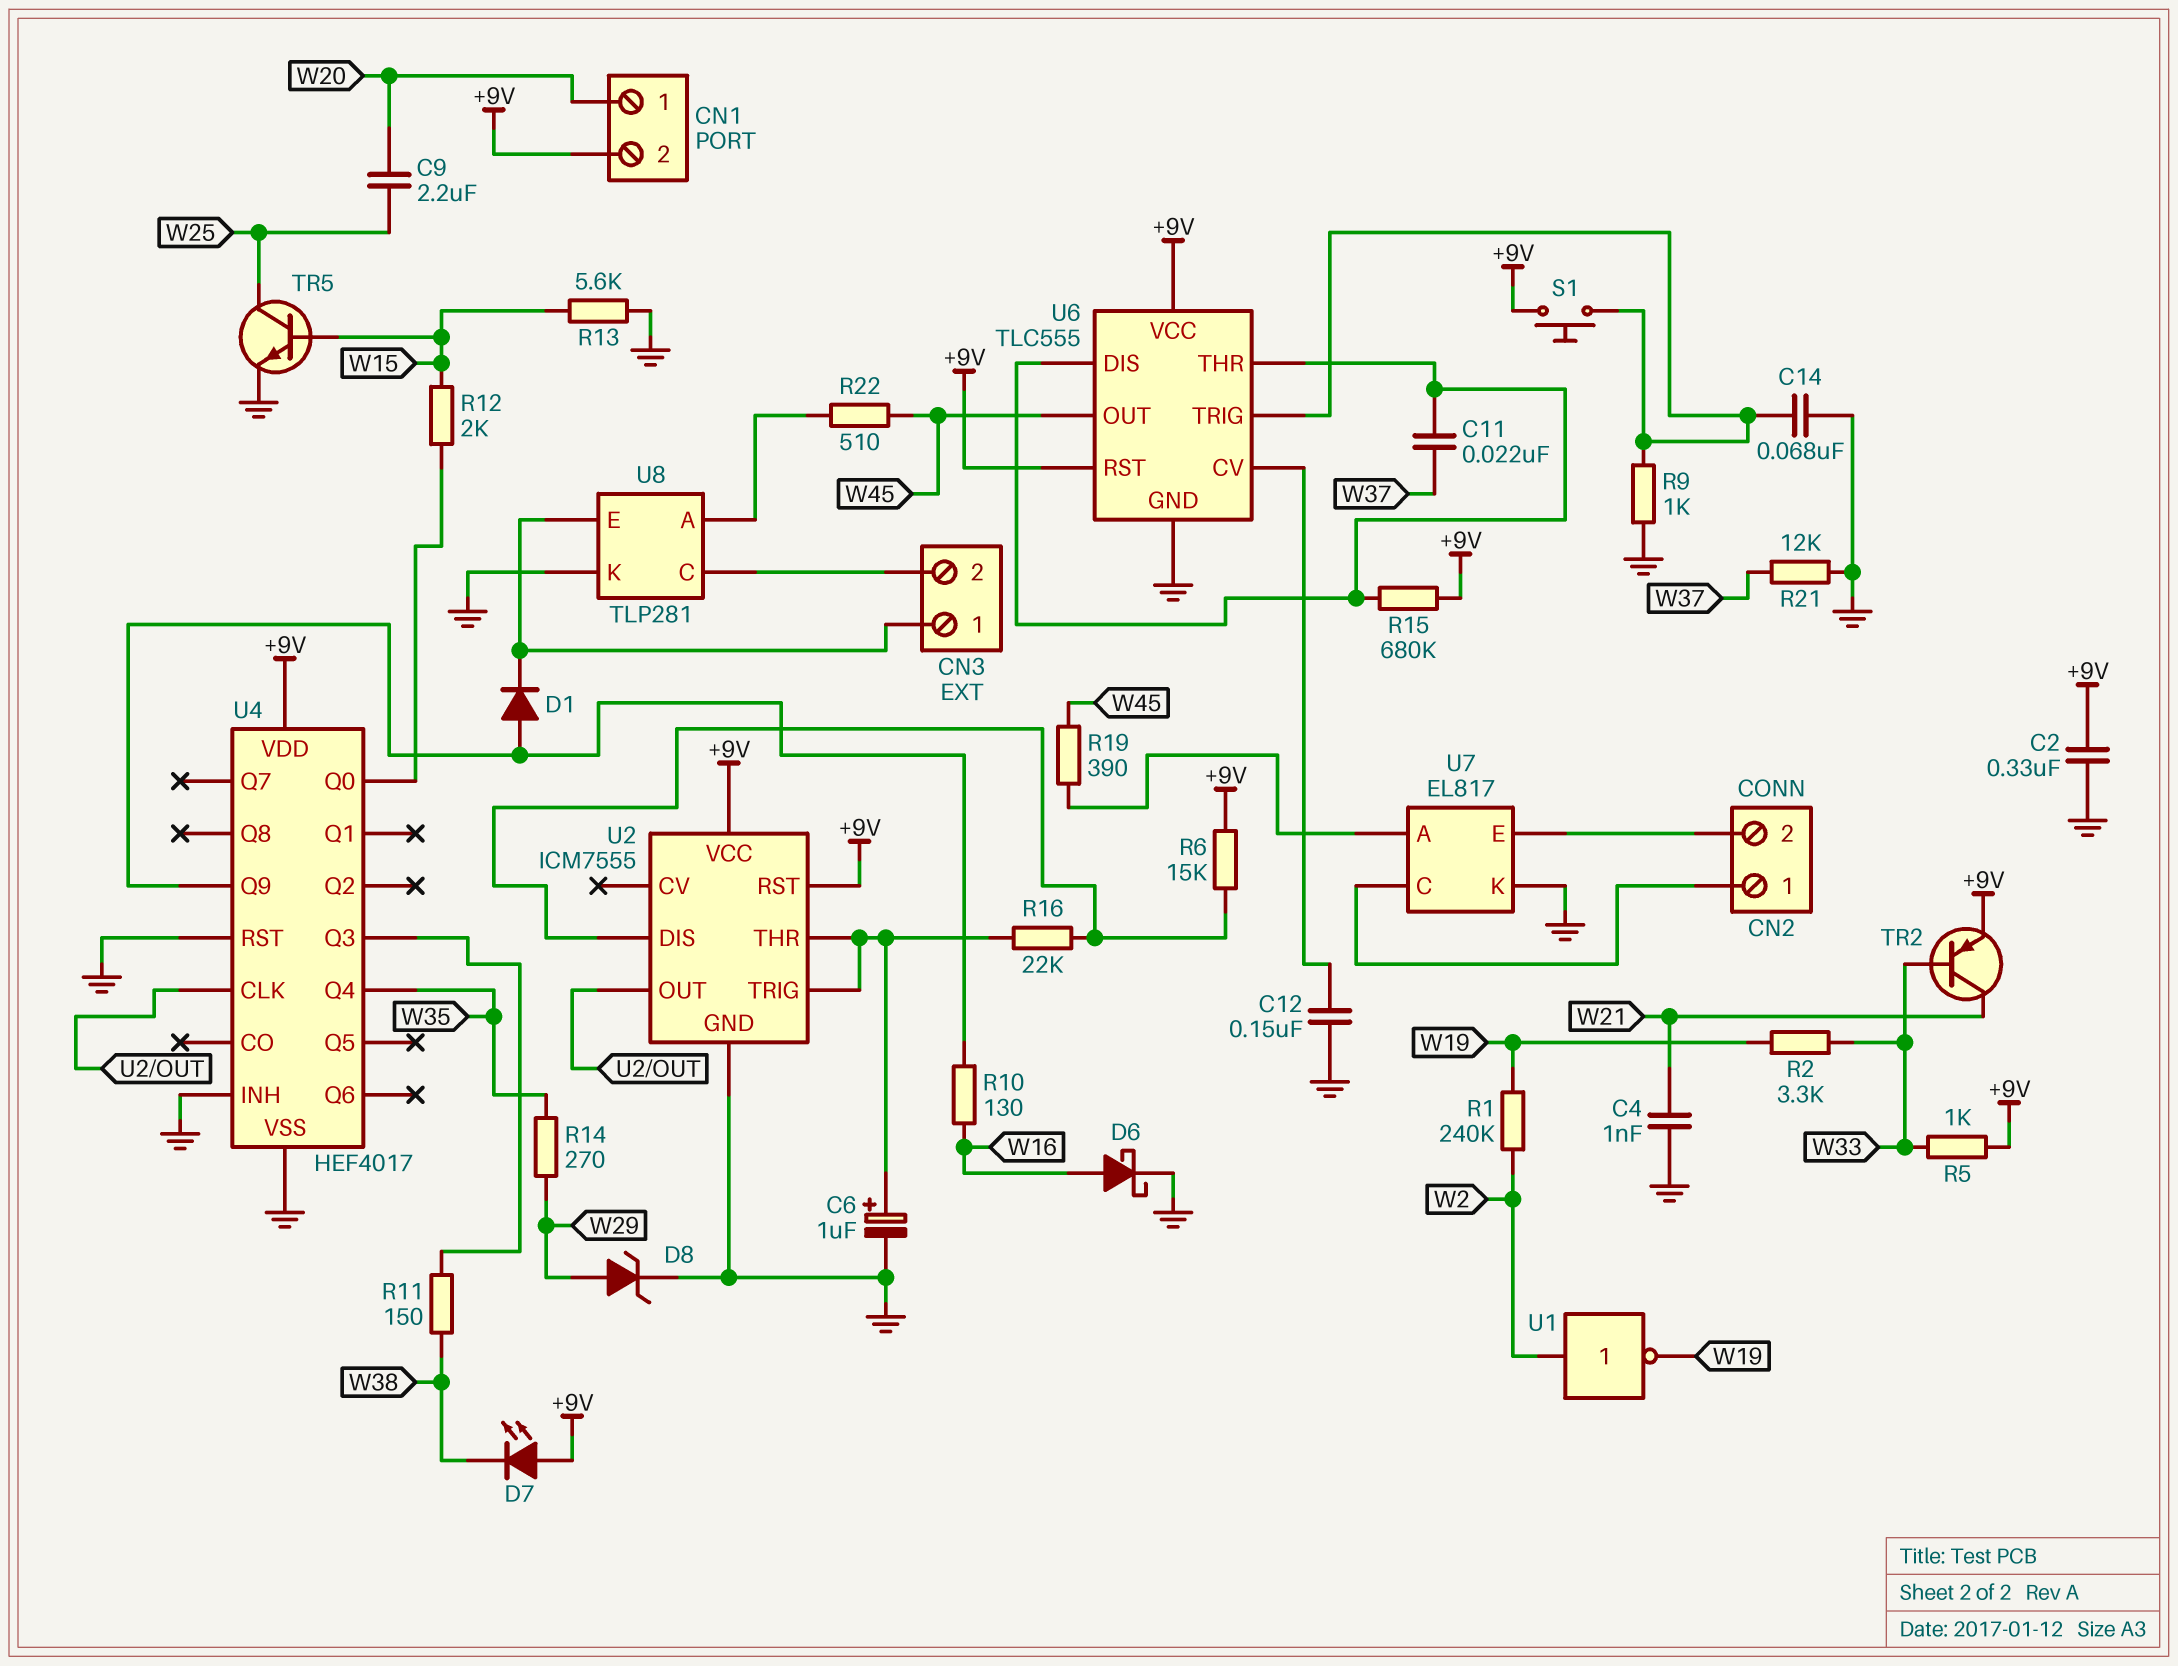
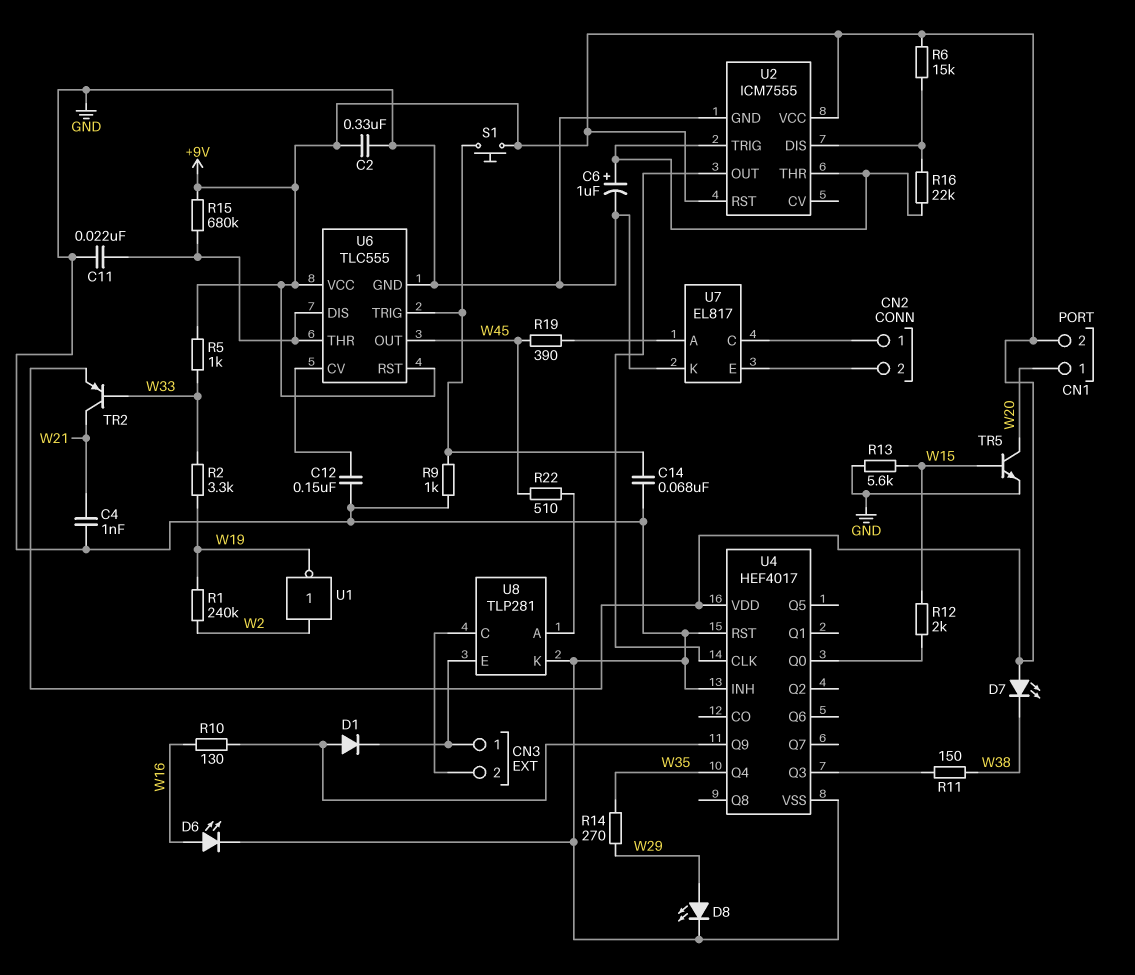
C9: 2.2uF (W20, W25) -> none
C11: 22nF (U6/DIS, W37) -> 22nF (GND, U6/DIS)
D6: schottky (A W16, K GND) -> LED (A W16, K GND)
D8: zener (A W29, K GND) -> LED (A W29, K GND)
R21: 12k (GND, W37) -> none
TR5: NPN (B W15, C W25, E GND) -> NPN (B W15, C W20, E GND)

